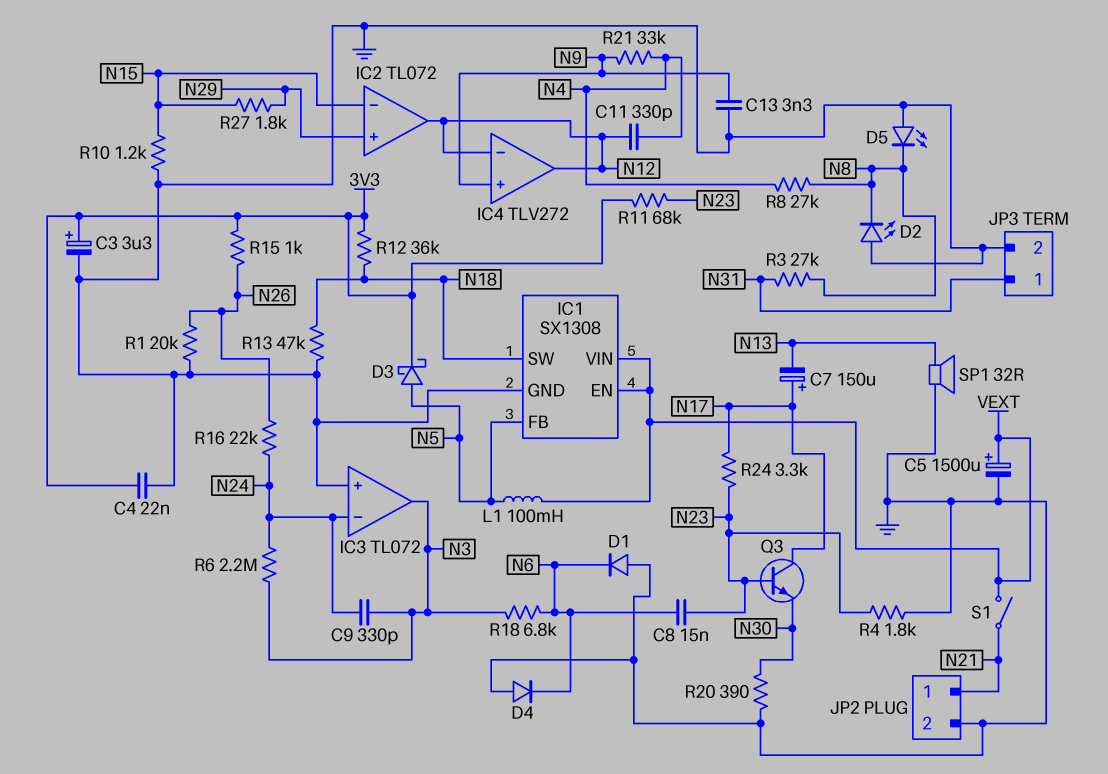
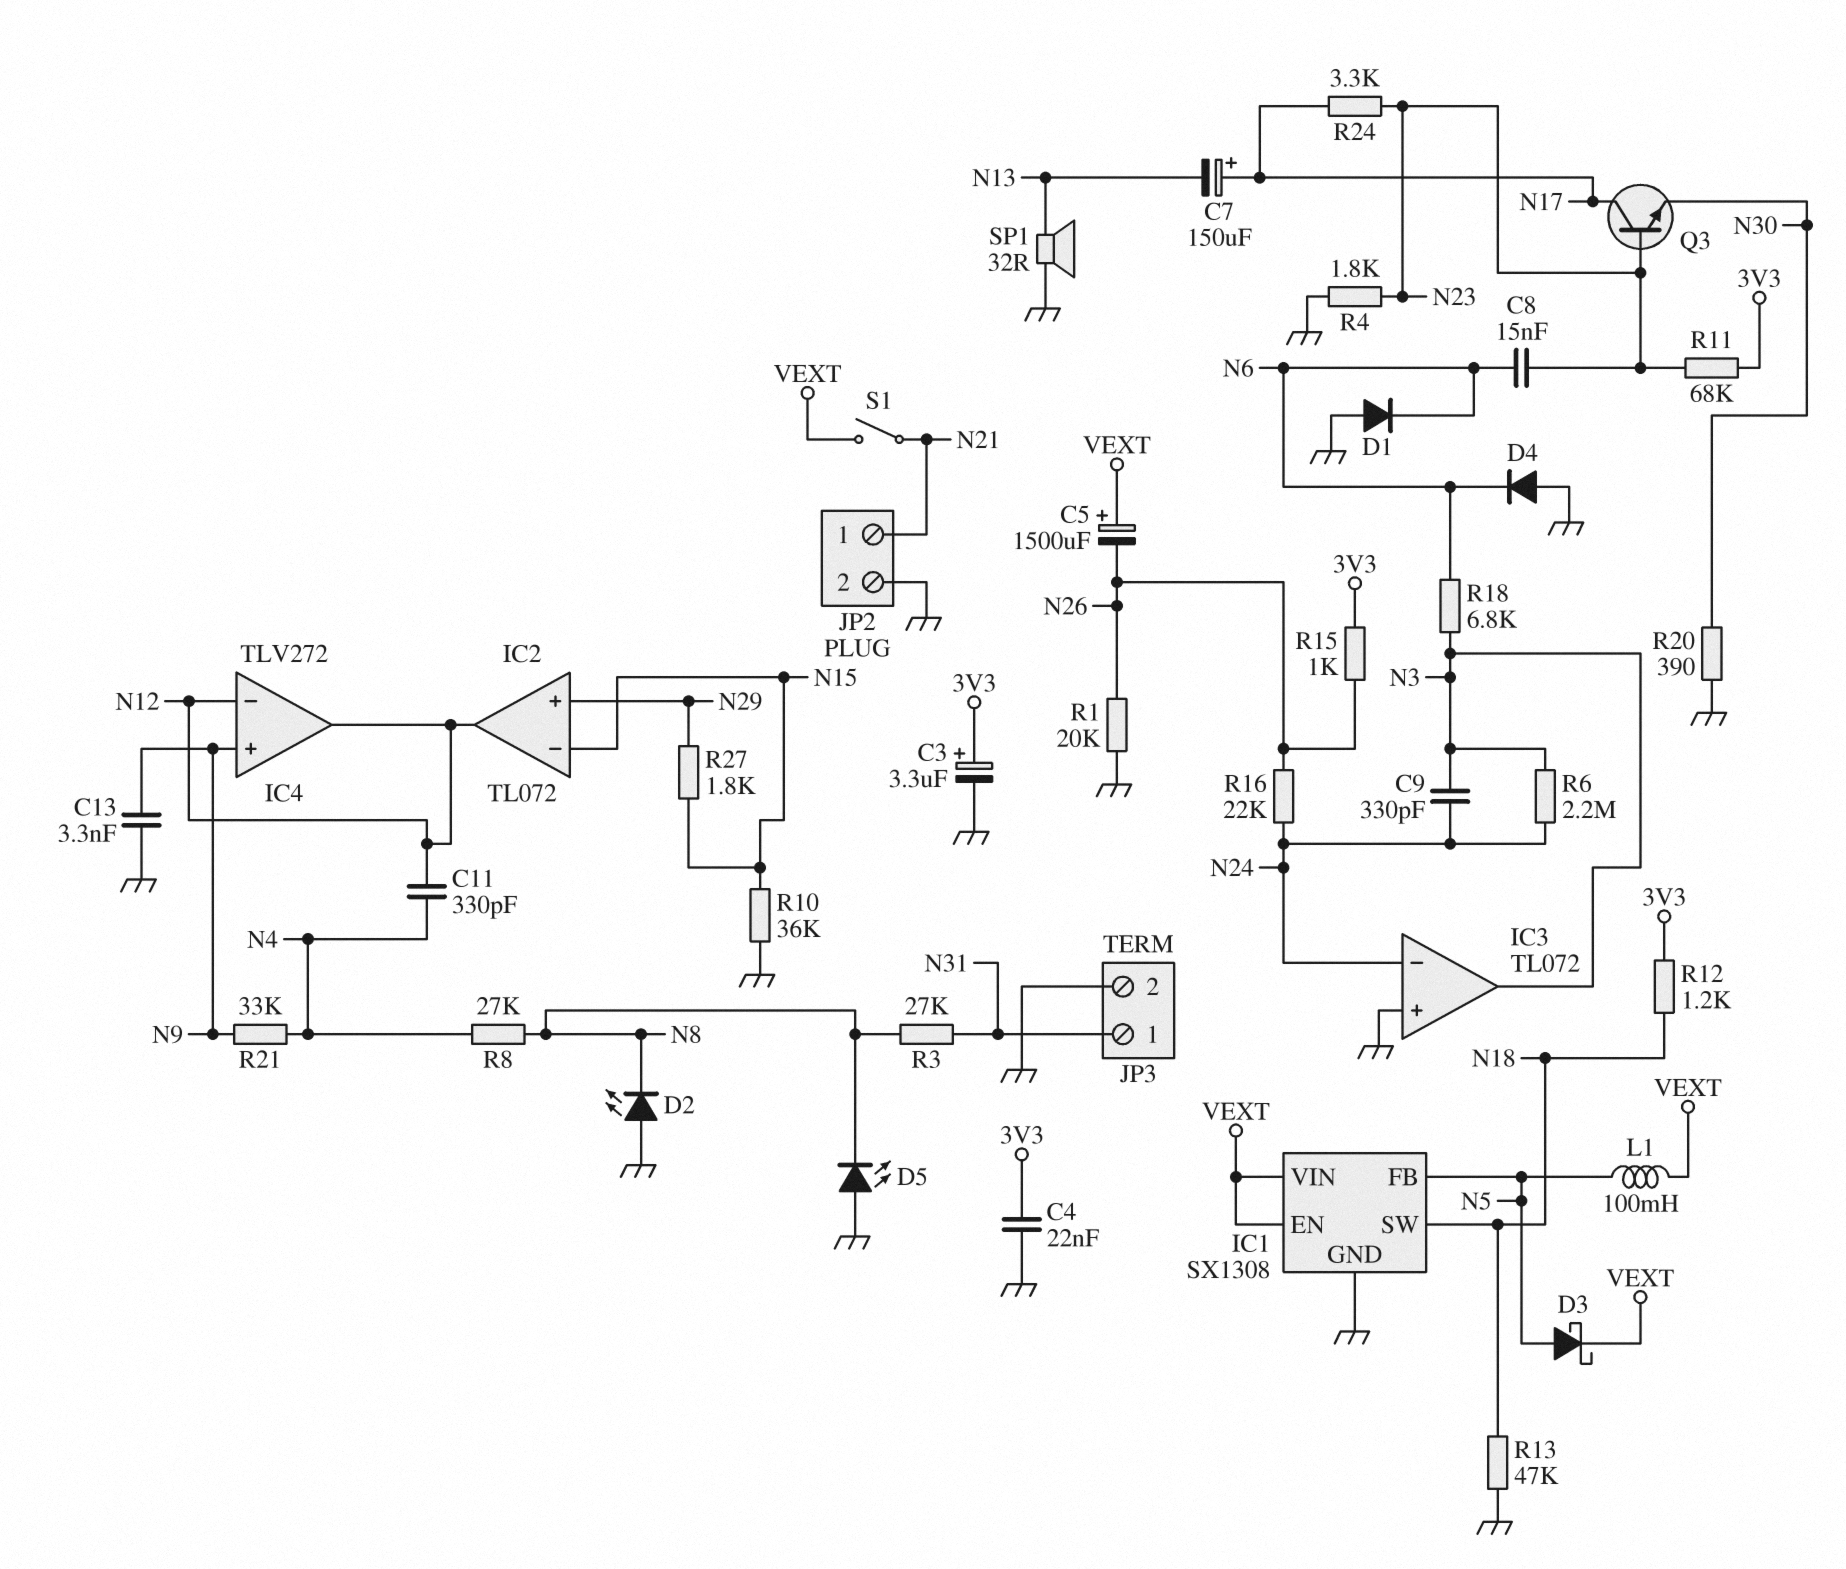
C5: 1500uF (plus VEXT, minus GND) -> 1500uF (plus VEXT, minus N26)
D3: schottky (A N5, K 3V3) -> schottky (A N5, K VEXT)
R10: 1.2k (GND, N15) -> 36k (GND, N15)
R12: 36k (3V3, N18) -> 1.2k (3V3, N18)

